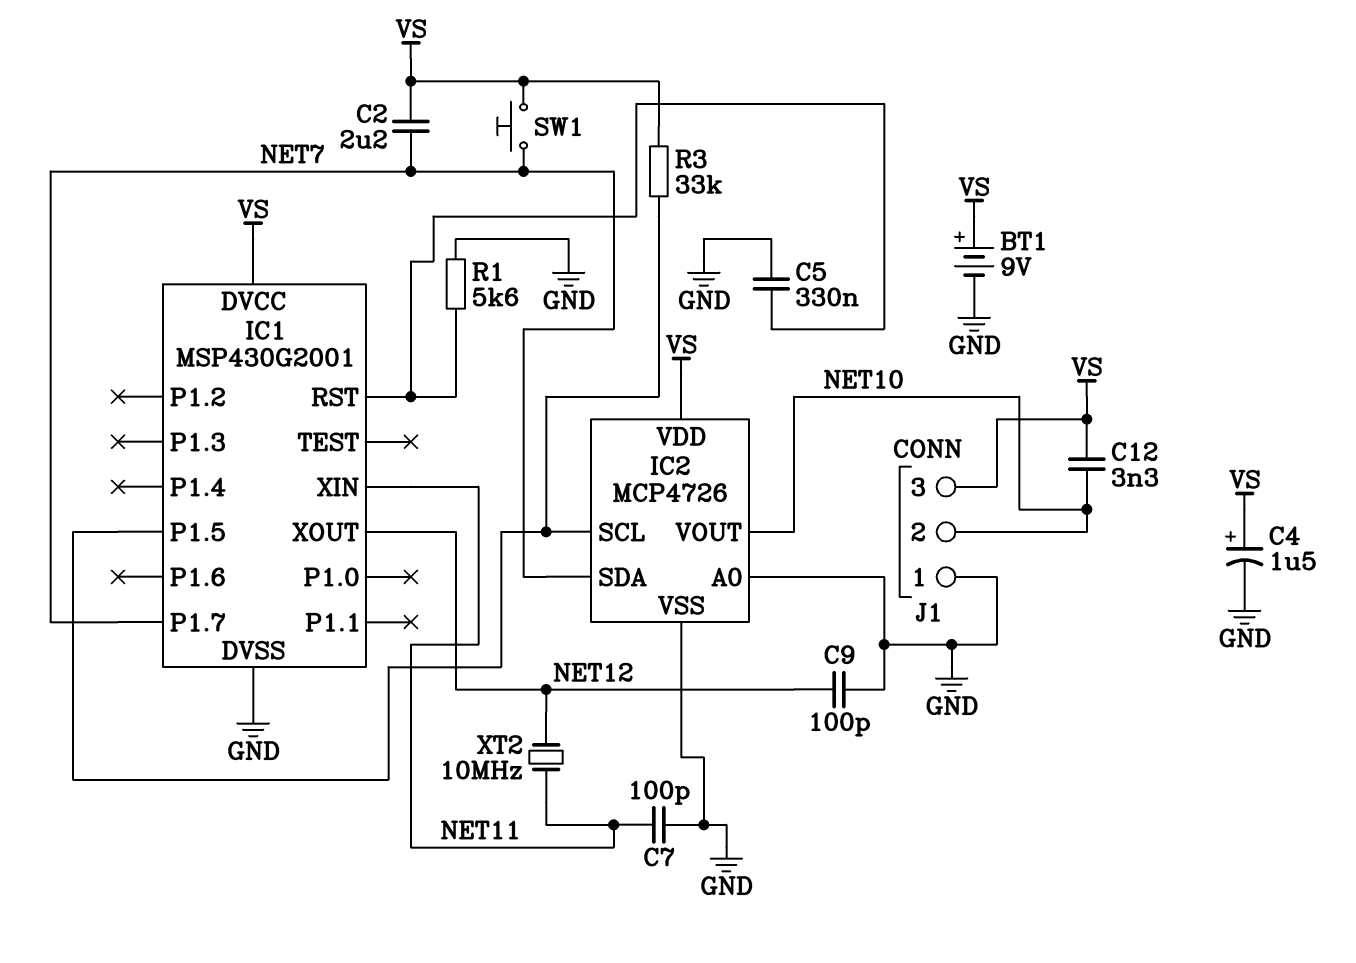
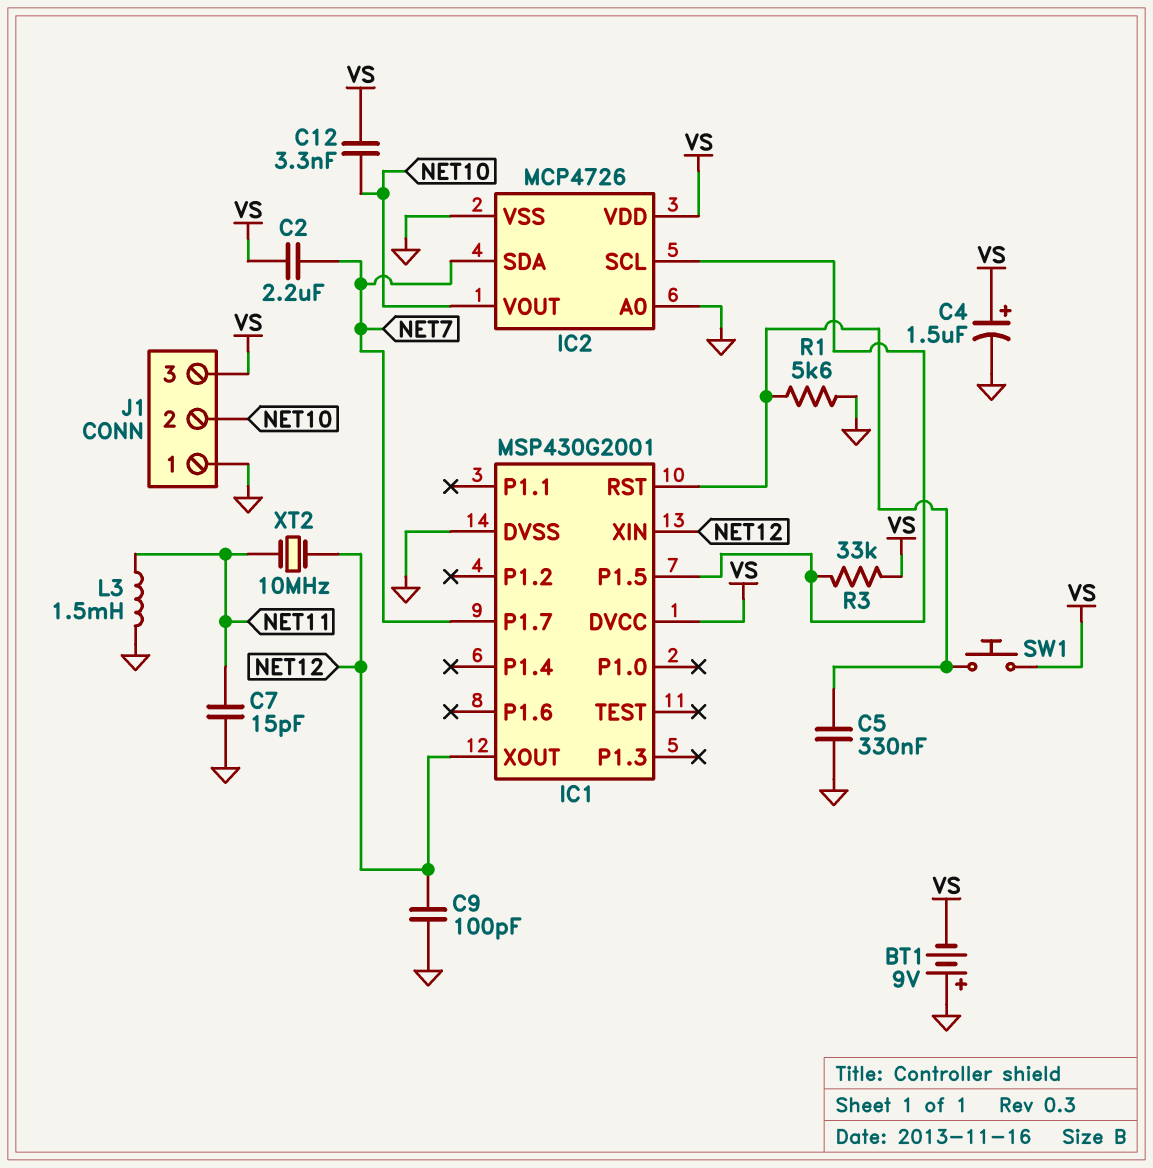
BT1: 9V (plus VS, minus GND) -> 9V (plus GND, minus VS)
C7: 100pF (GND, NET11) -> 15pF (GND, NET11)
IC1 pin XIN: NET11 -> NET12
L3: none -> 1.5mH (GND, NET11)
SW1: button (NET7, VS) -> button (IC1/RST, VS)

